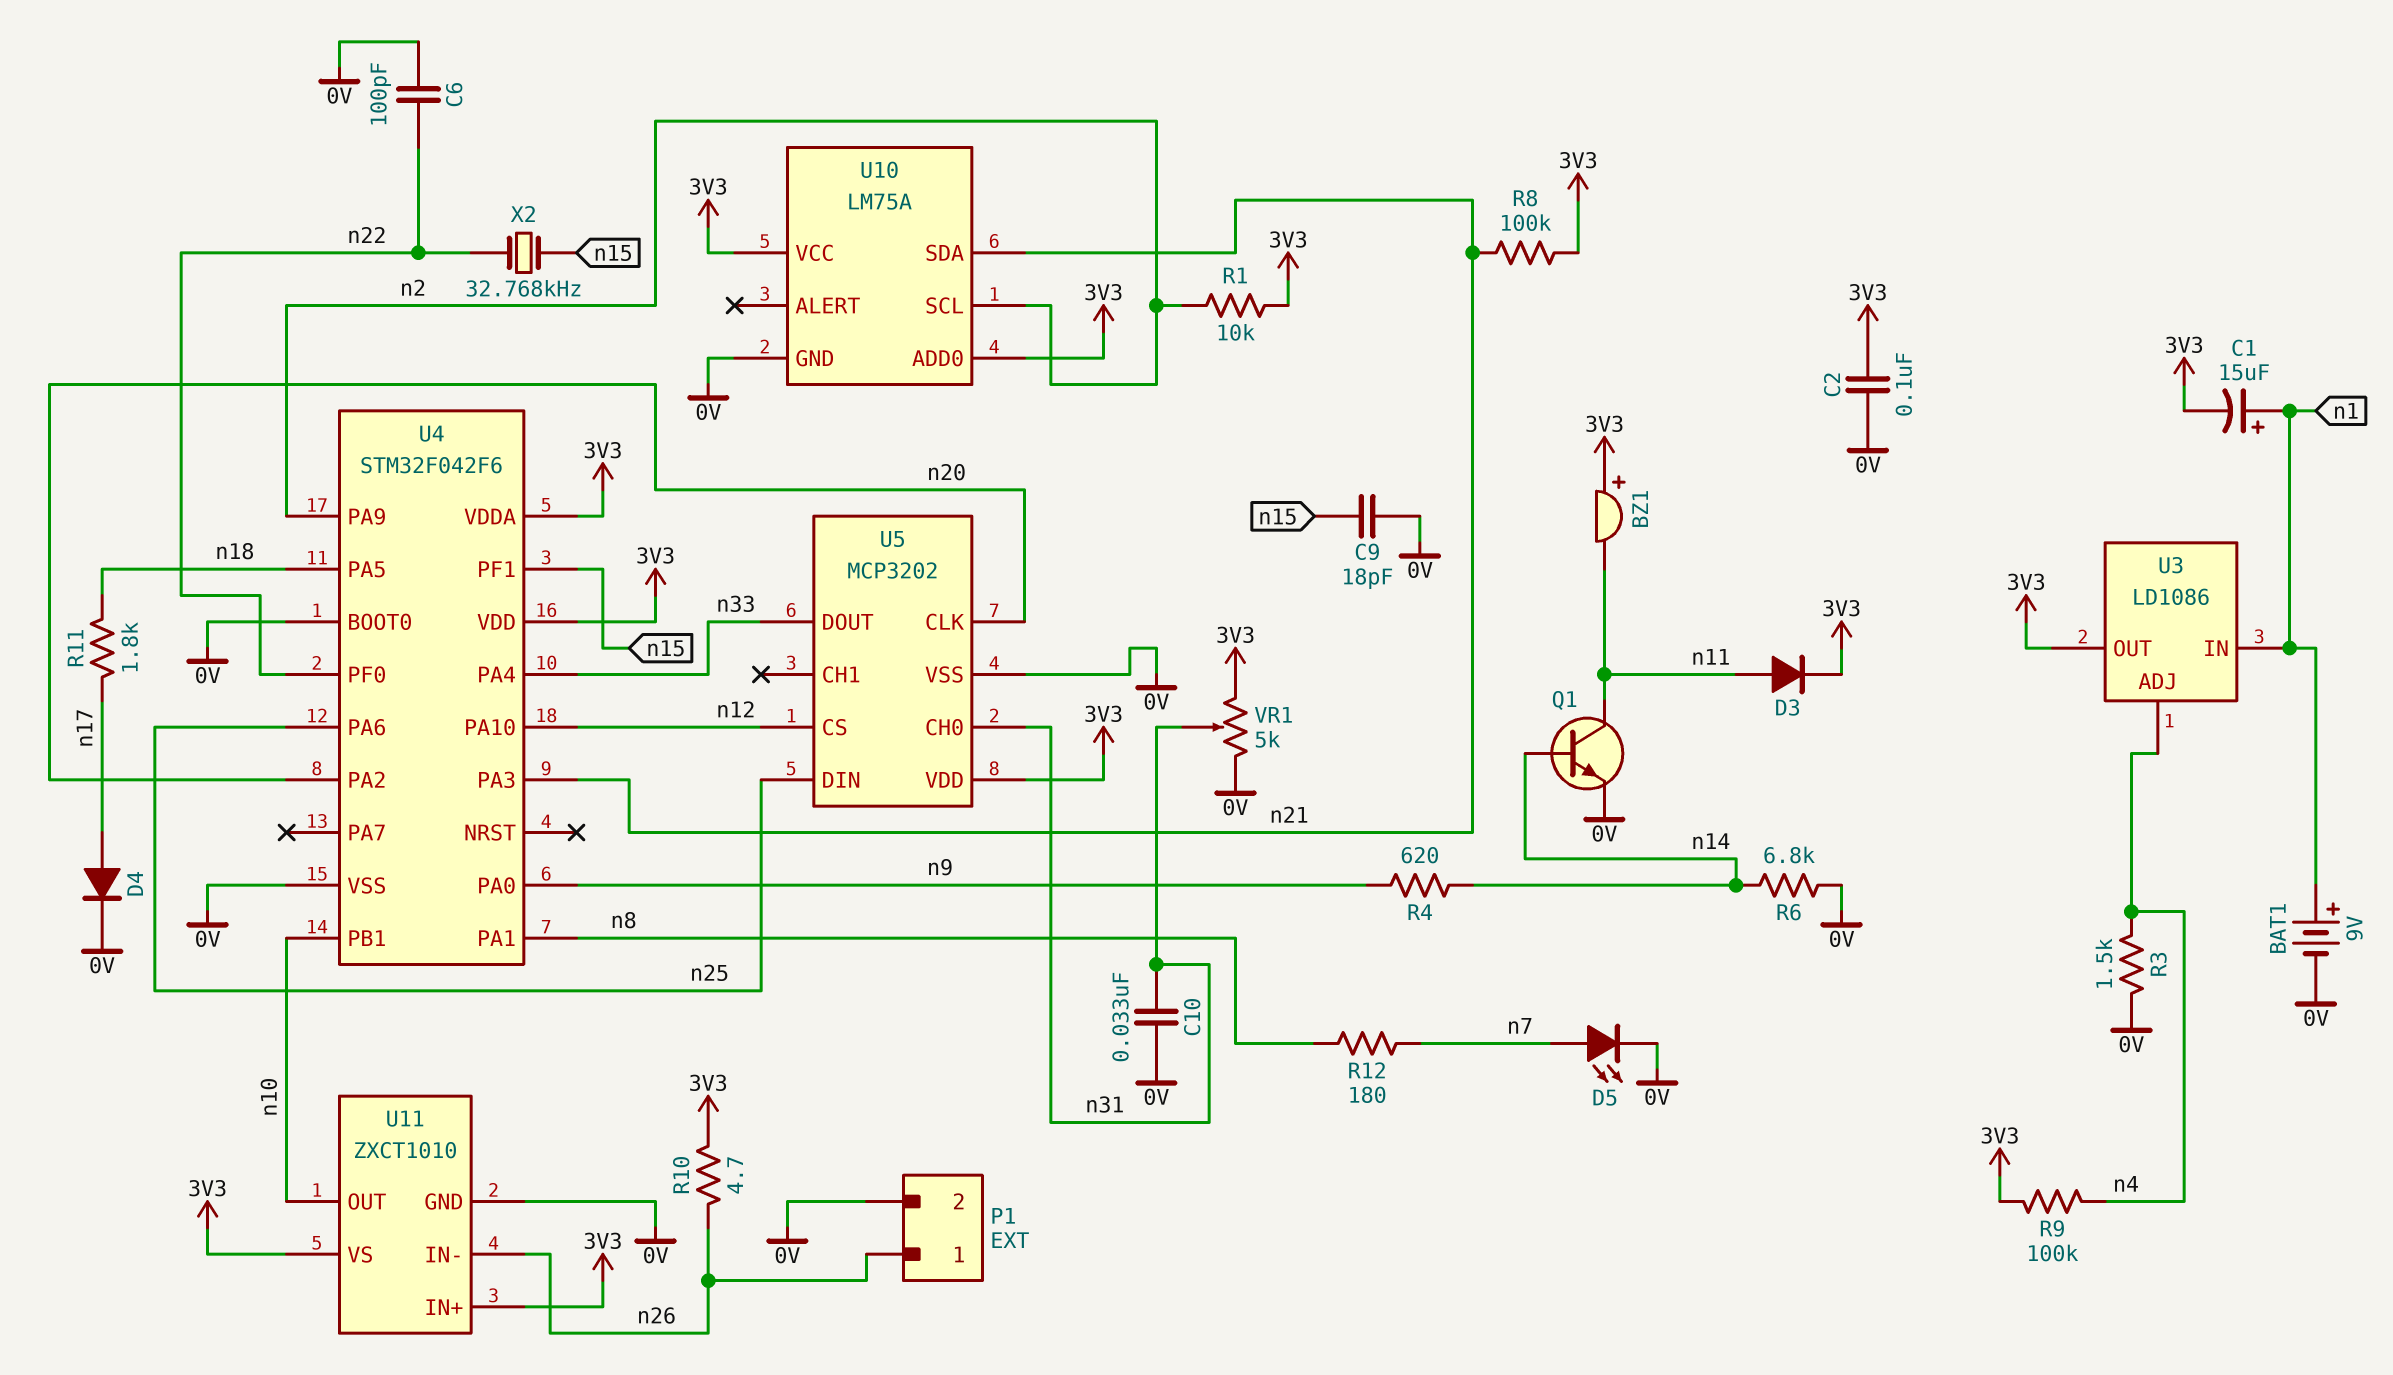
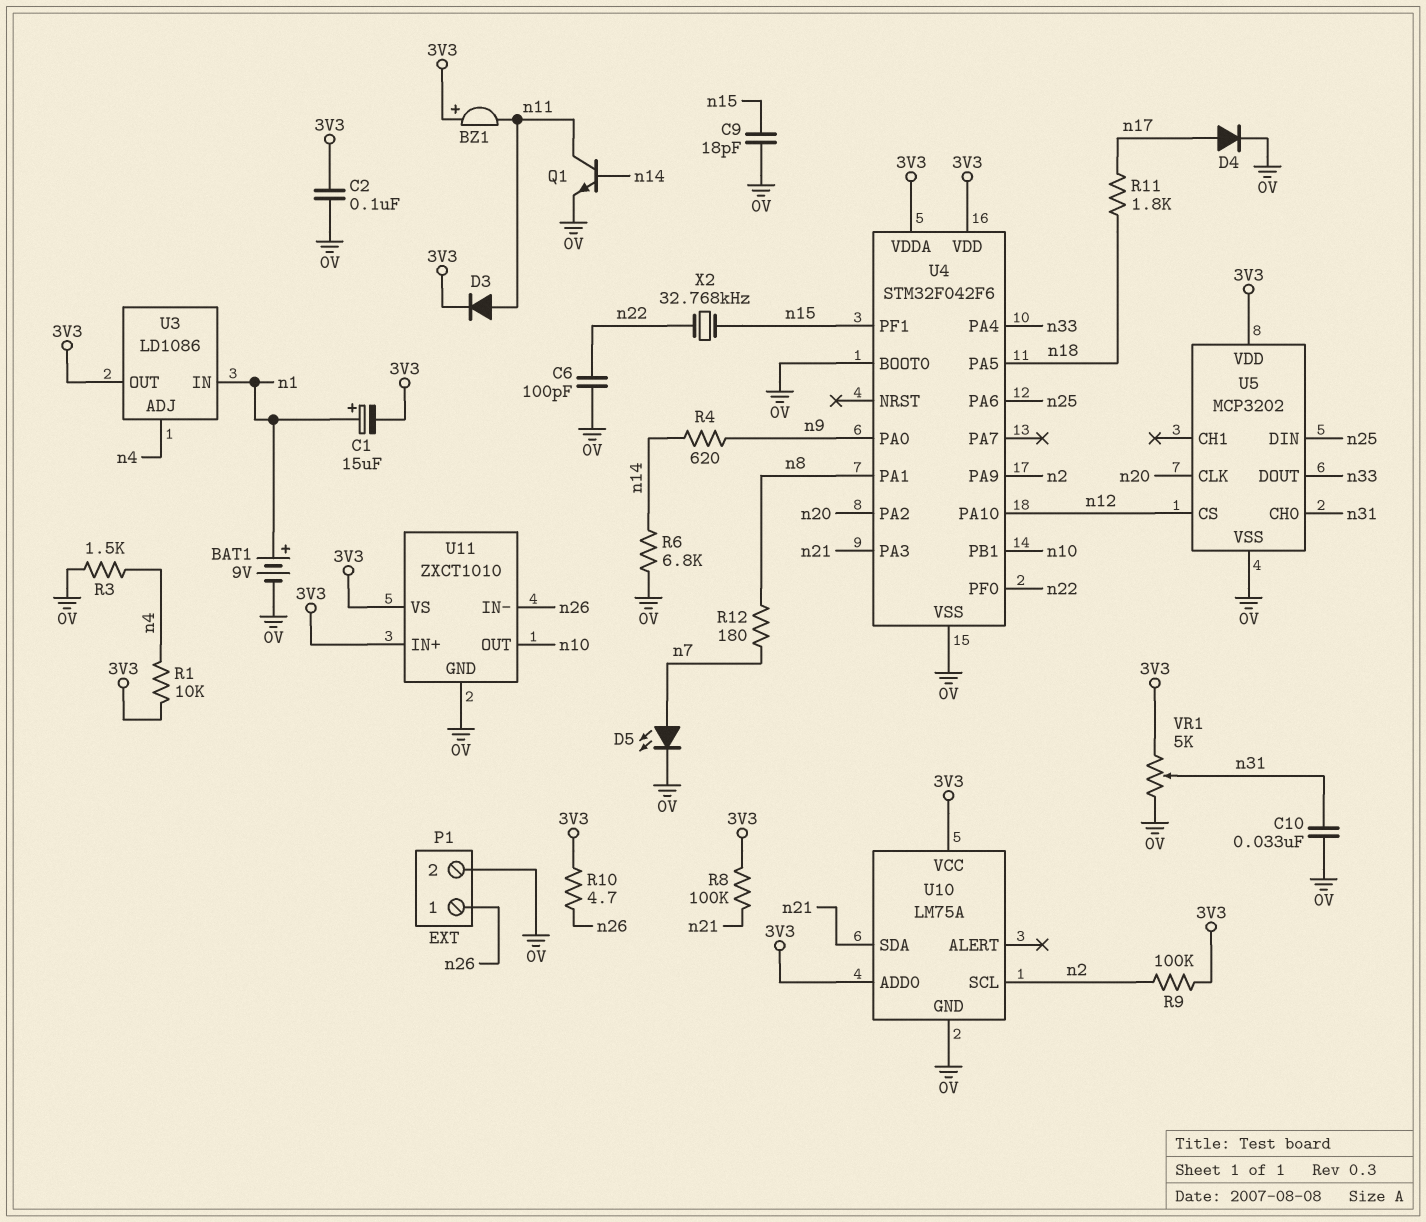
R1: 10k (3V3, n2) -> 10k (3V3, n4)
R9: 100k (3V3, n4) -> 100k (3V3, n2)

